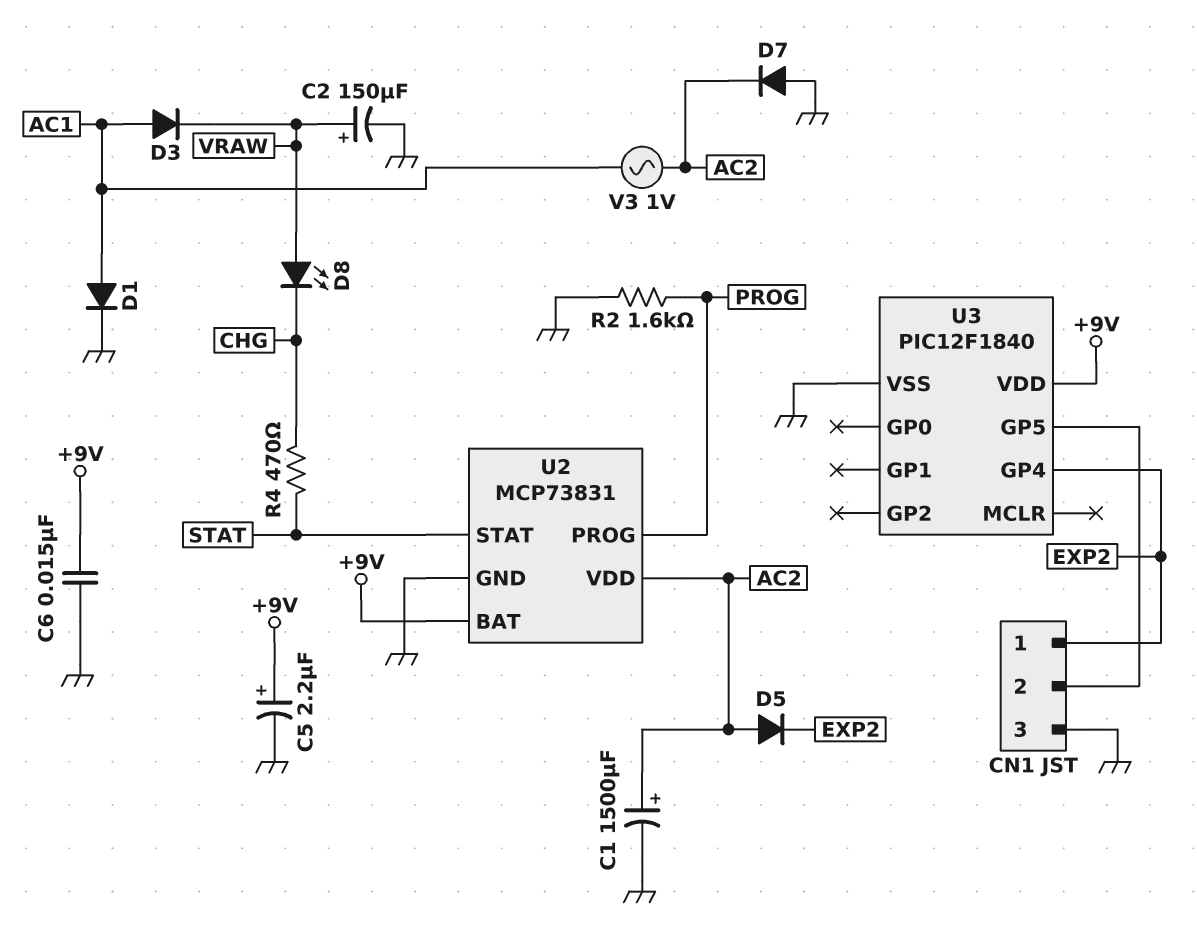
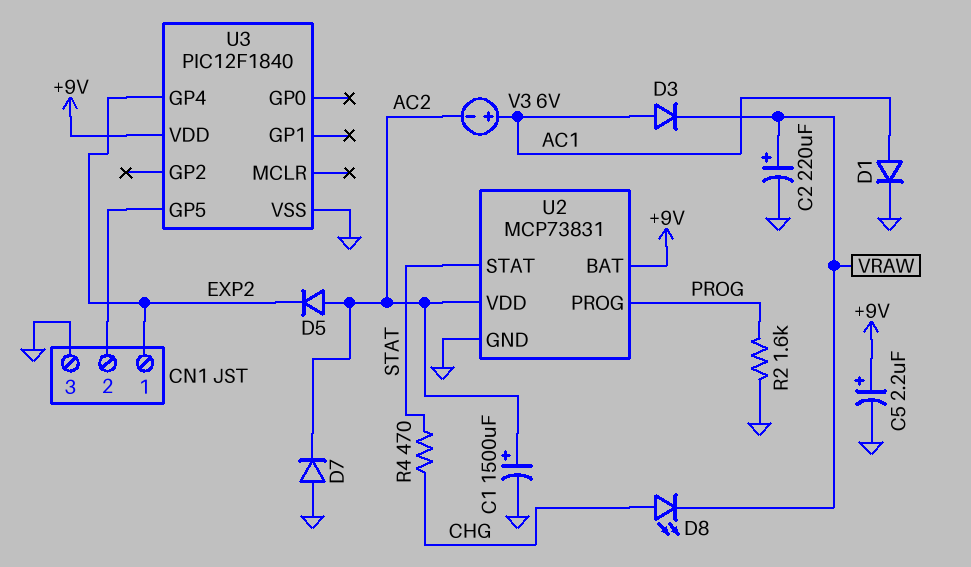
C2: 150uF (plus VRAW, minus GND) -> 220uF (plus VRAW, minus GND)
C6: 15nF (+9V, GND) -> none
D8: LED (A VRAW, K CHG) -> LED (A CHG, K VRAW)
V3: AC 1V (AC1, AC2) -> 6V (plus AC1, minus AC2)

